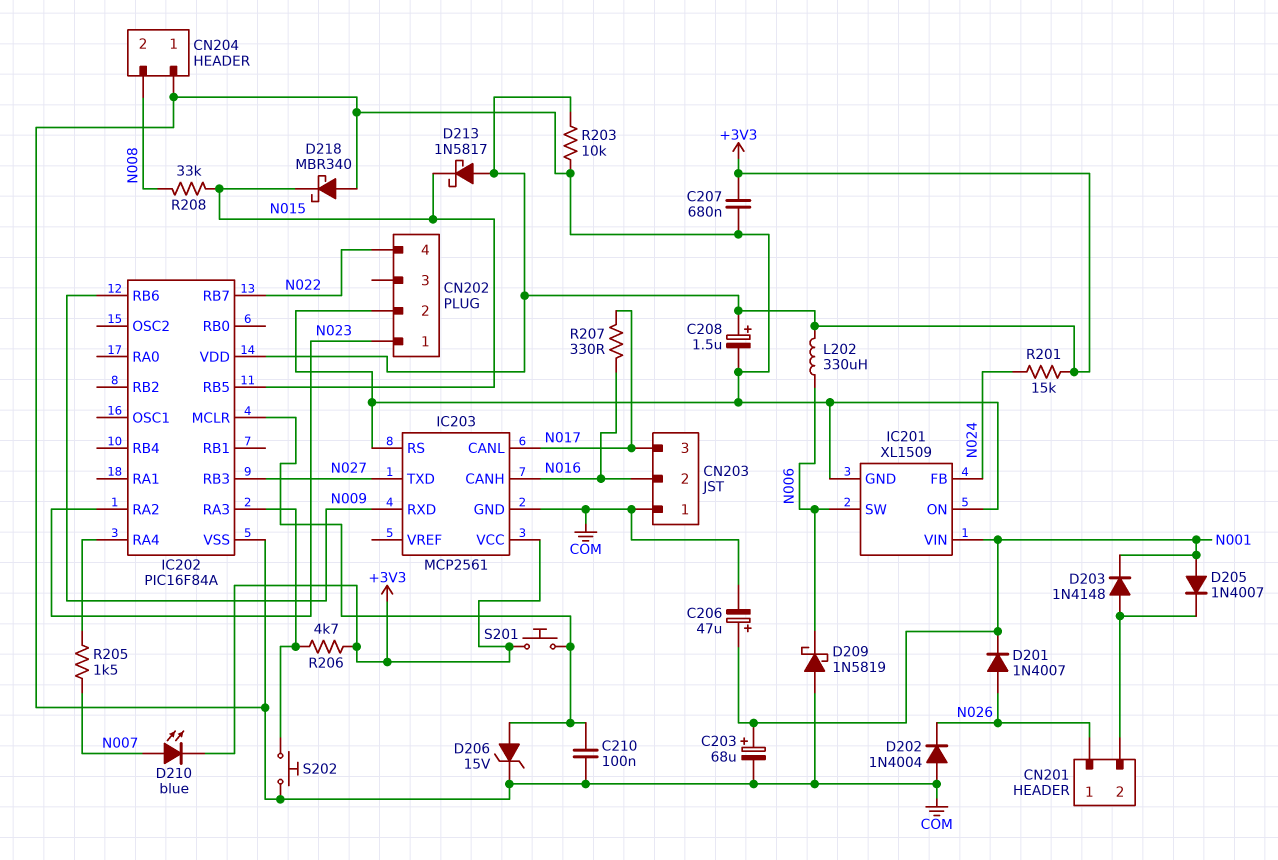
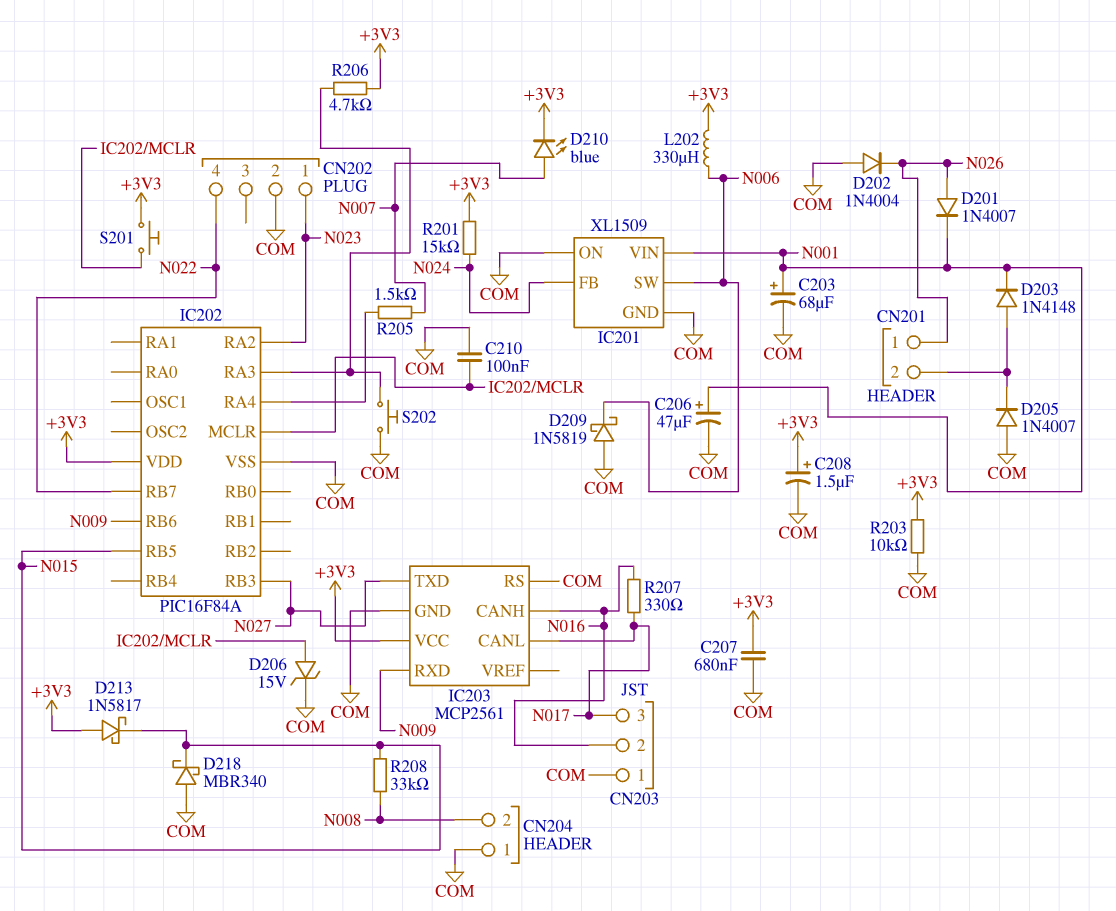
D205: diode 1N4007 (A N001, K CN201/2) -> diode 1N4007 (A COM, K CN201/2)

